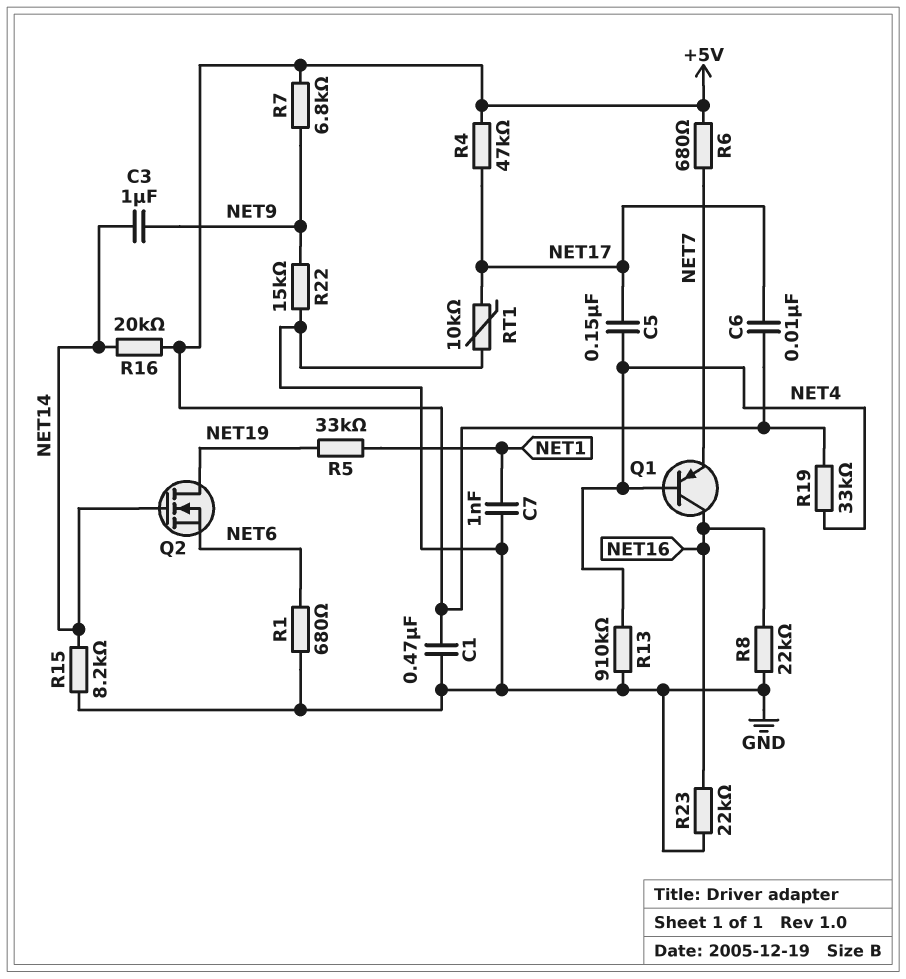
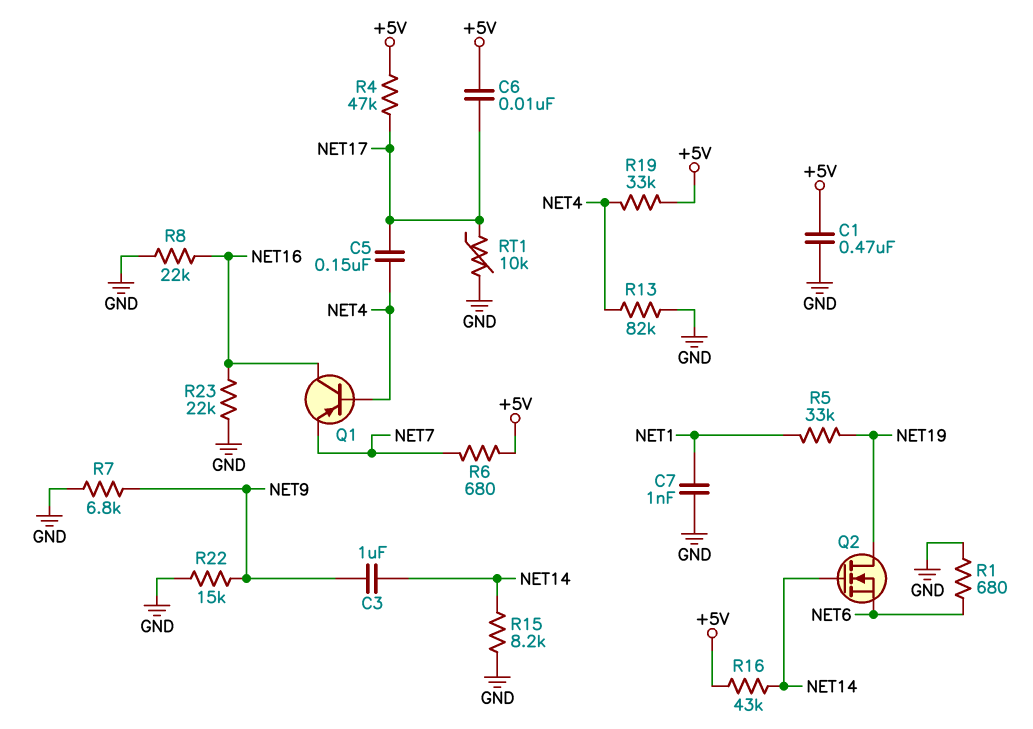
R7: 6.8k (+5V, NET9) -> 6.8k (GND, NET9)
R13: 910k (GND, NET4) -> 82k (GND, NET4)
R16: 20k (+5V, NET14) -> 43k (+5V, NET14)

